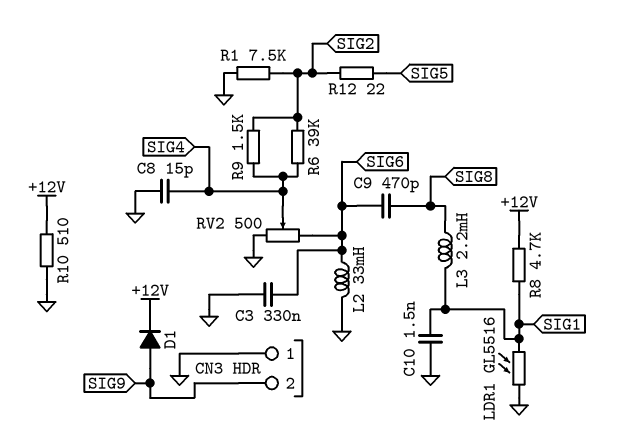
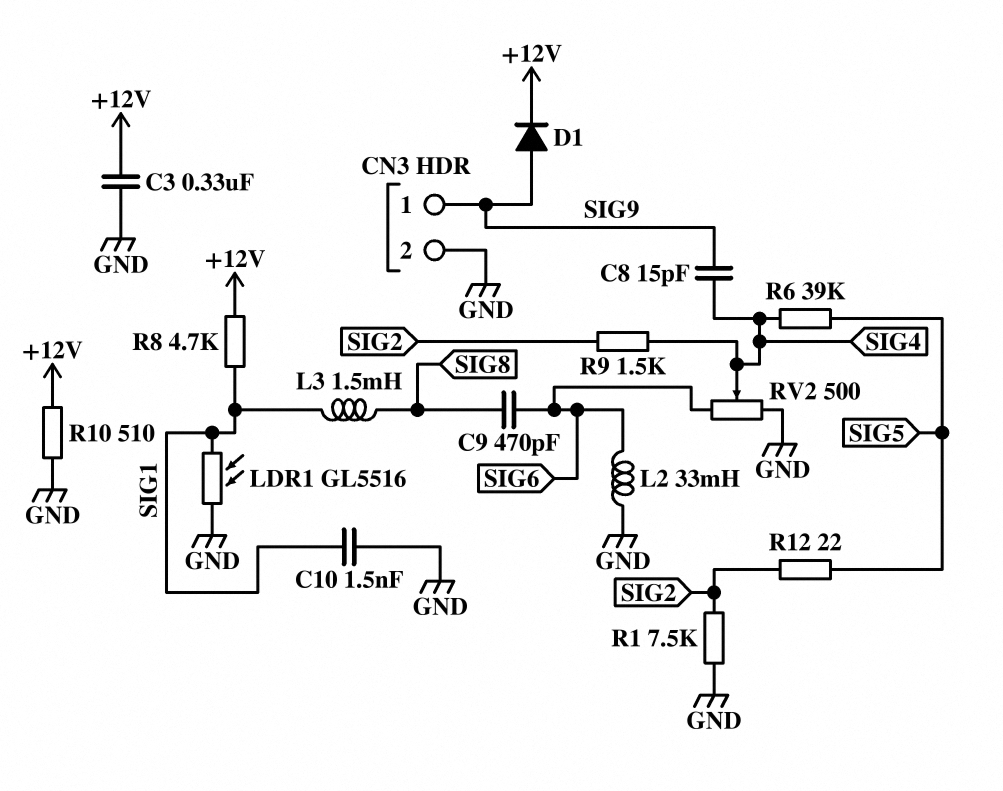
C3: 330nF (GND, SIG6) -> 330nF (+12V, GND)
C8: 15pF (GND, SIG4) -> 15pF (SIG4, SIG9)
CN3 pin 1: GND -> SIG9
CN3 pin 2: SIG9 -> GND
L3: 2.2mH (SIG1, SIG8) -> 1.5mH (SIG1, SIG8)
R6: 39k (SIG2, SIG4) -> 39k (SIG4, SIG5)

